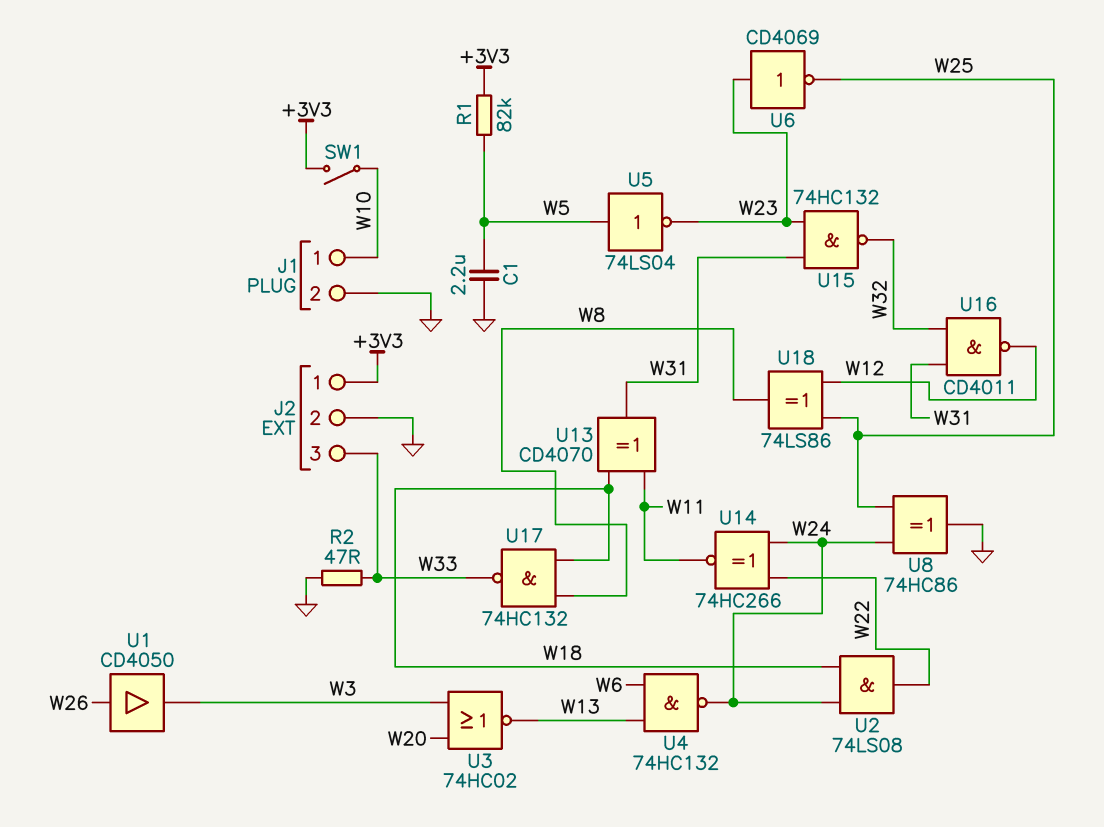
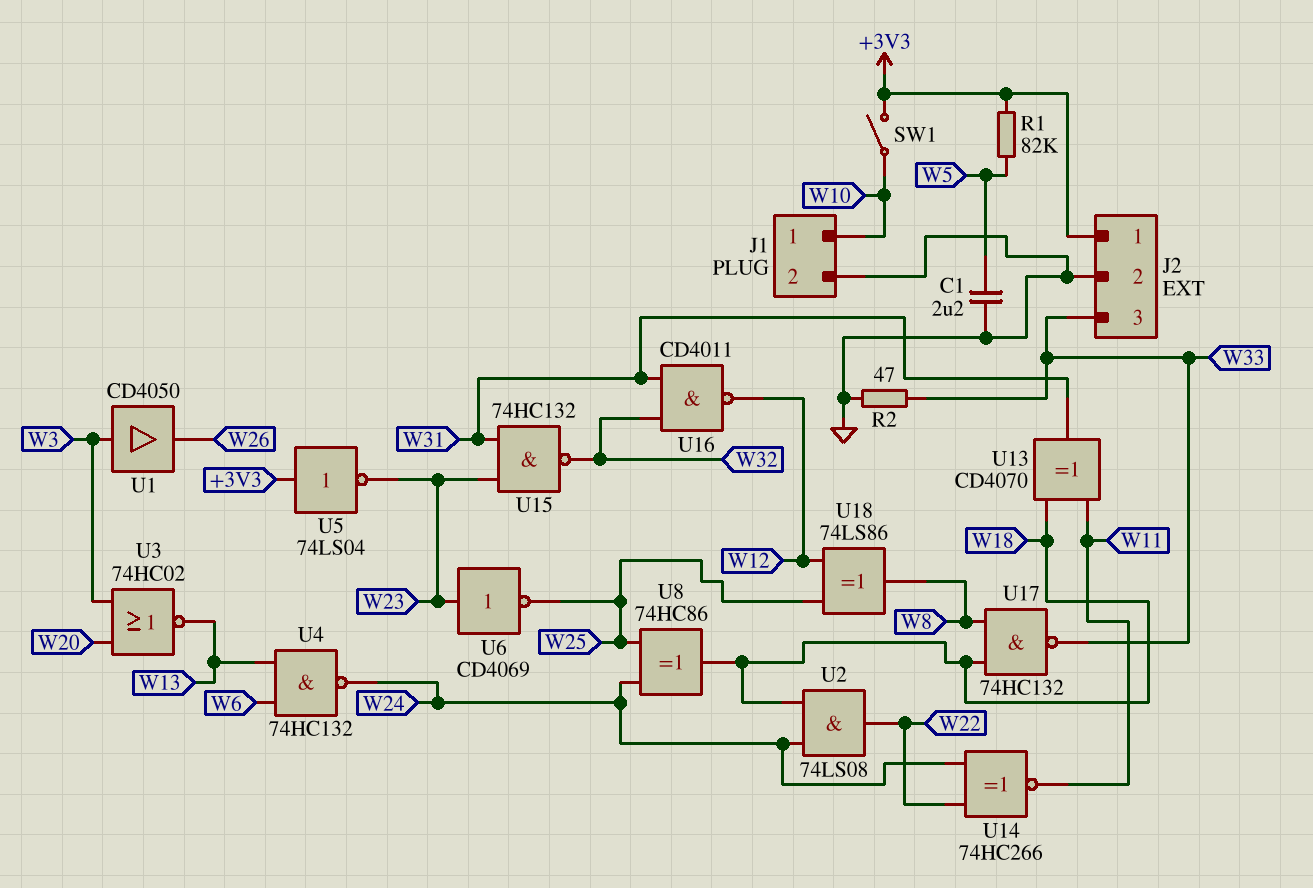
U1: buffer CD4050 (in W26, out W3) -> buffer CD4050 (in W3, out W26)
U5: NOT 74LS04 (in W5, out W23) -> NOT 74LS04 (in +3V3, out W23)
U8: XOR 74HC86 (in W24, in W25, out GND) -> XOR 74HC86 (in W24, in W25, out W18)

